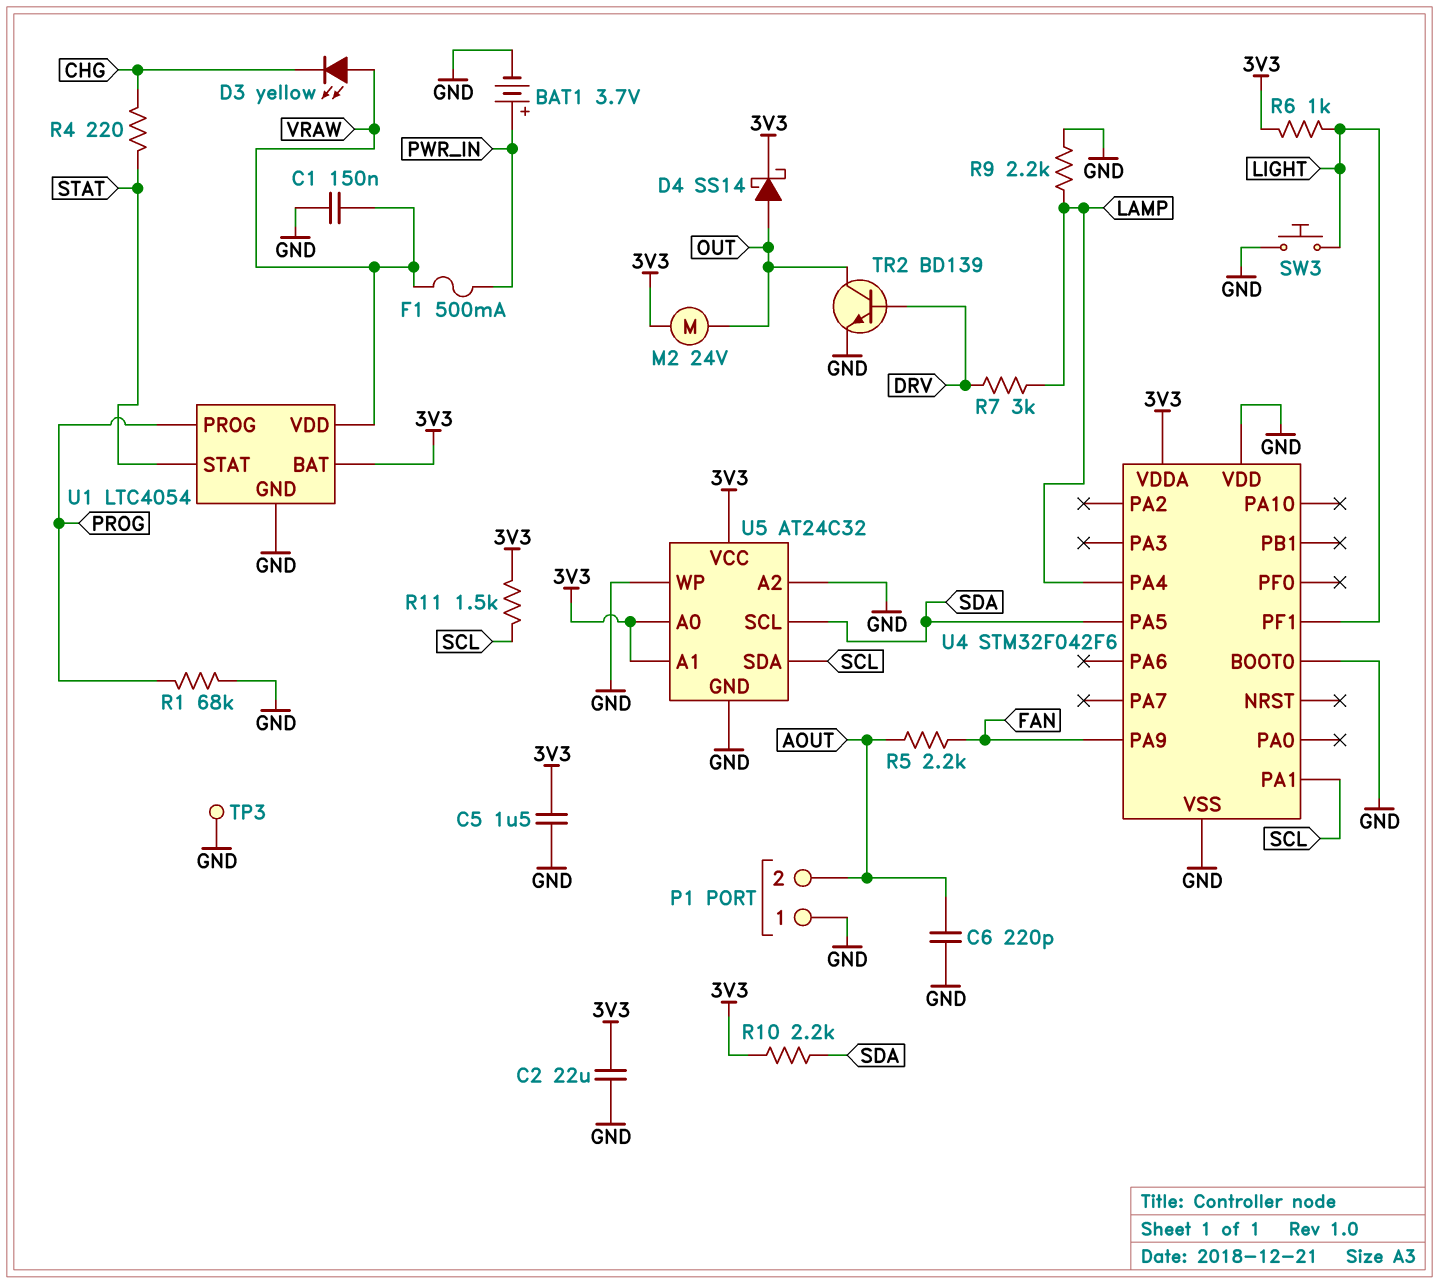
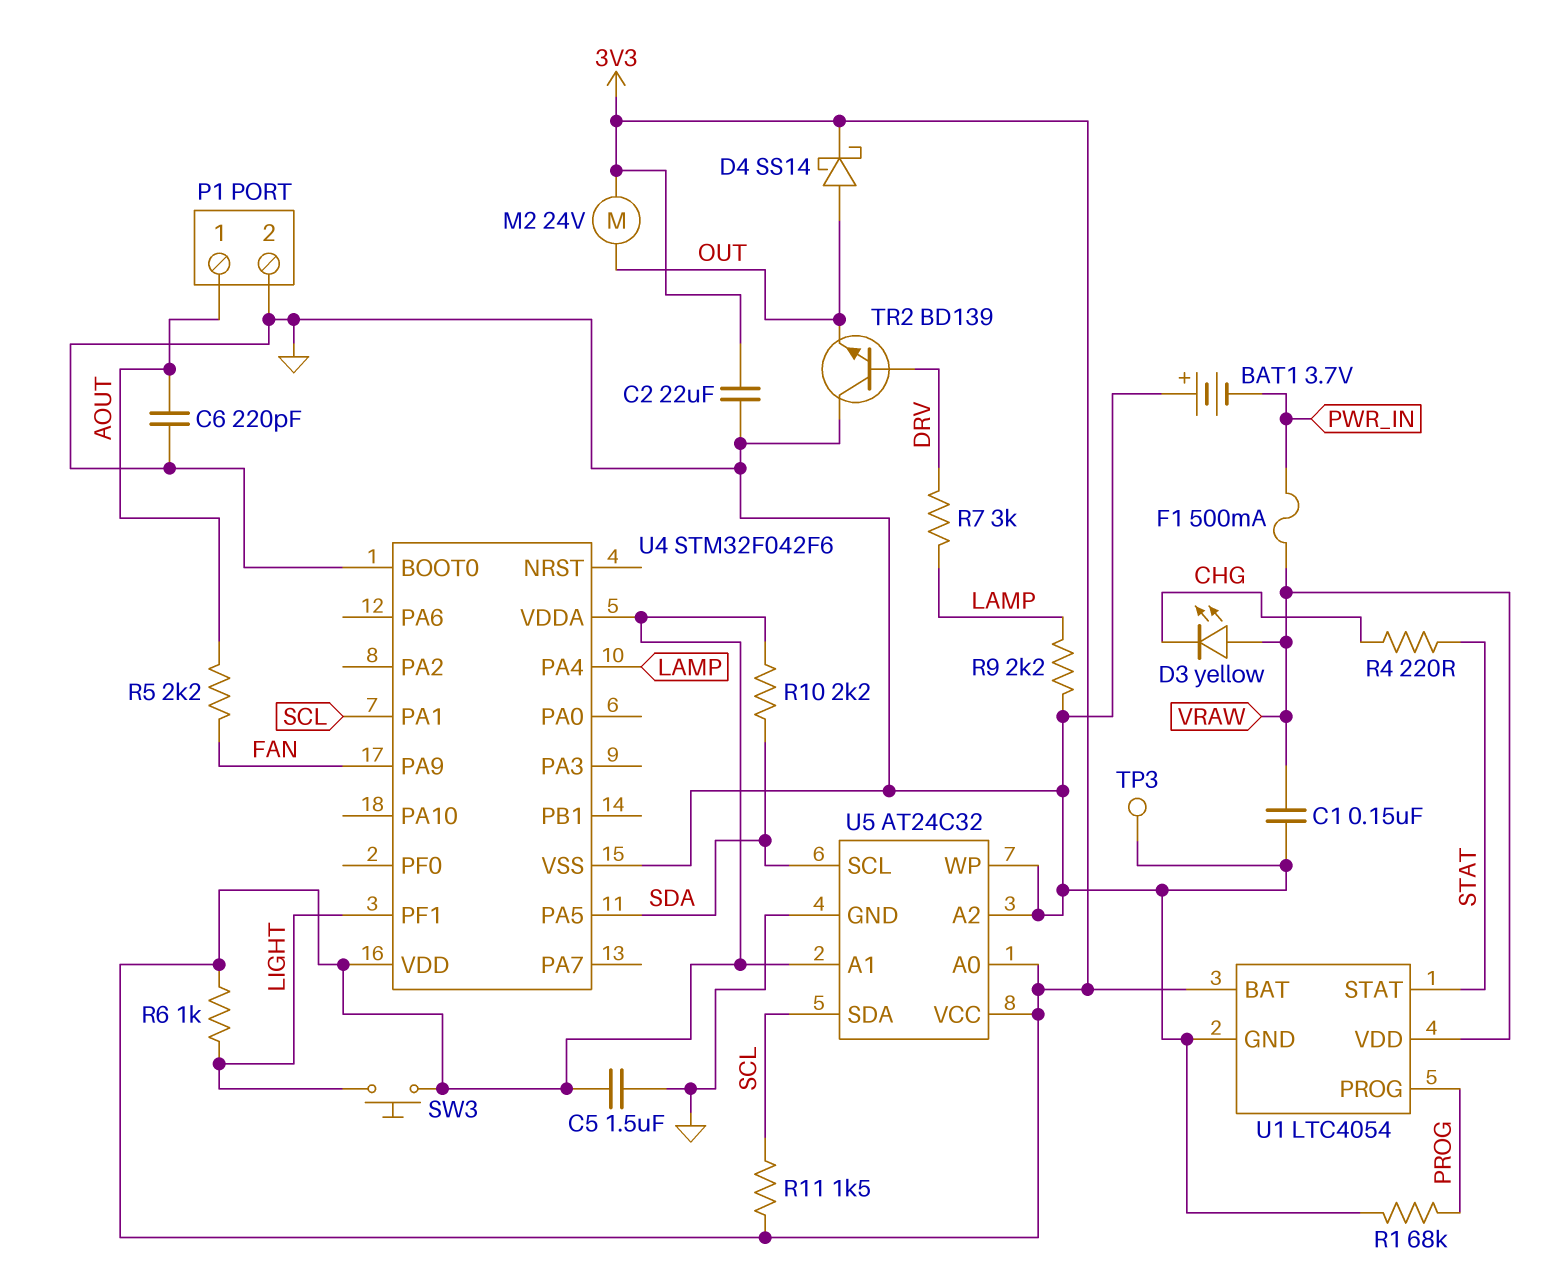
BAT1: 3.7V (plus PWR_IN, minus GND) -> 3.7V (plus GND, minus PWR_IN)
P1 pin 1: GND -> AOUT
P1 pin 2: AOUT -> GND
SW3: button (GND, LIGHT) -> button (3V3, LIGHT)
TR2: NPN BD139 (B DRV, C OUT, E GND) -> NPN BD139 (B DRV, C GND, E OUT)
U4 pin VDD: GND -> 3V3

